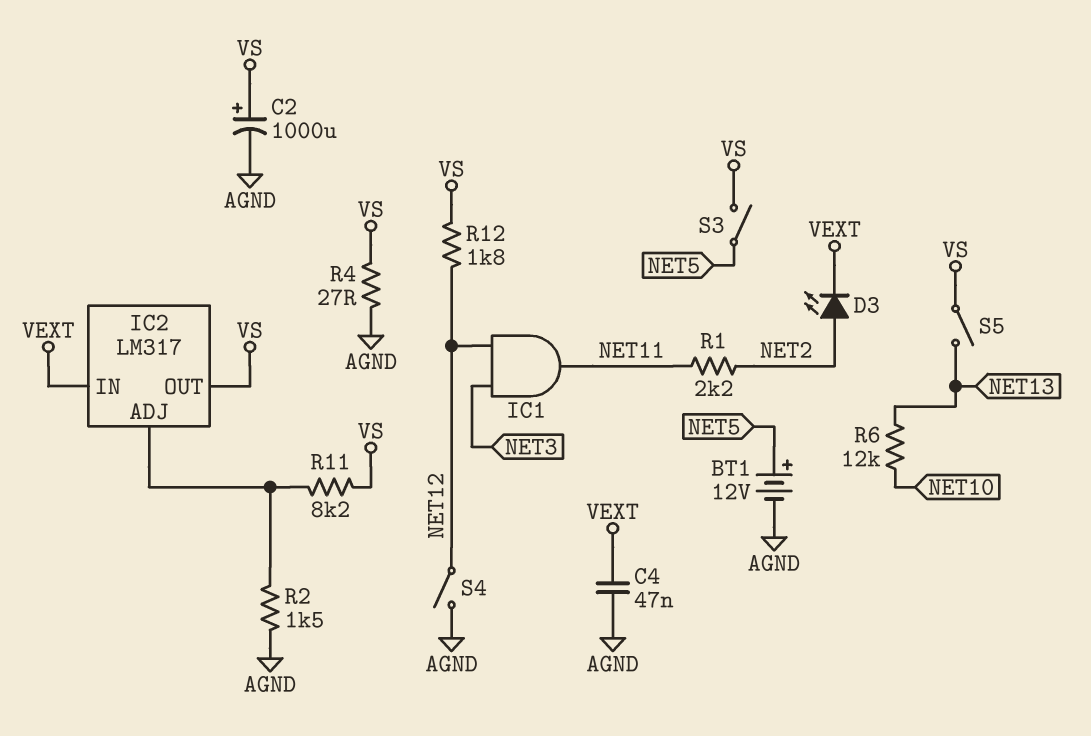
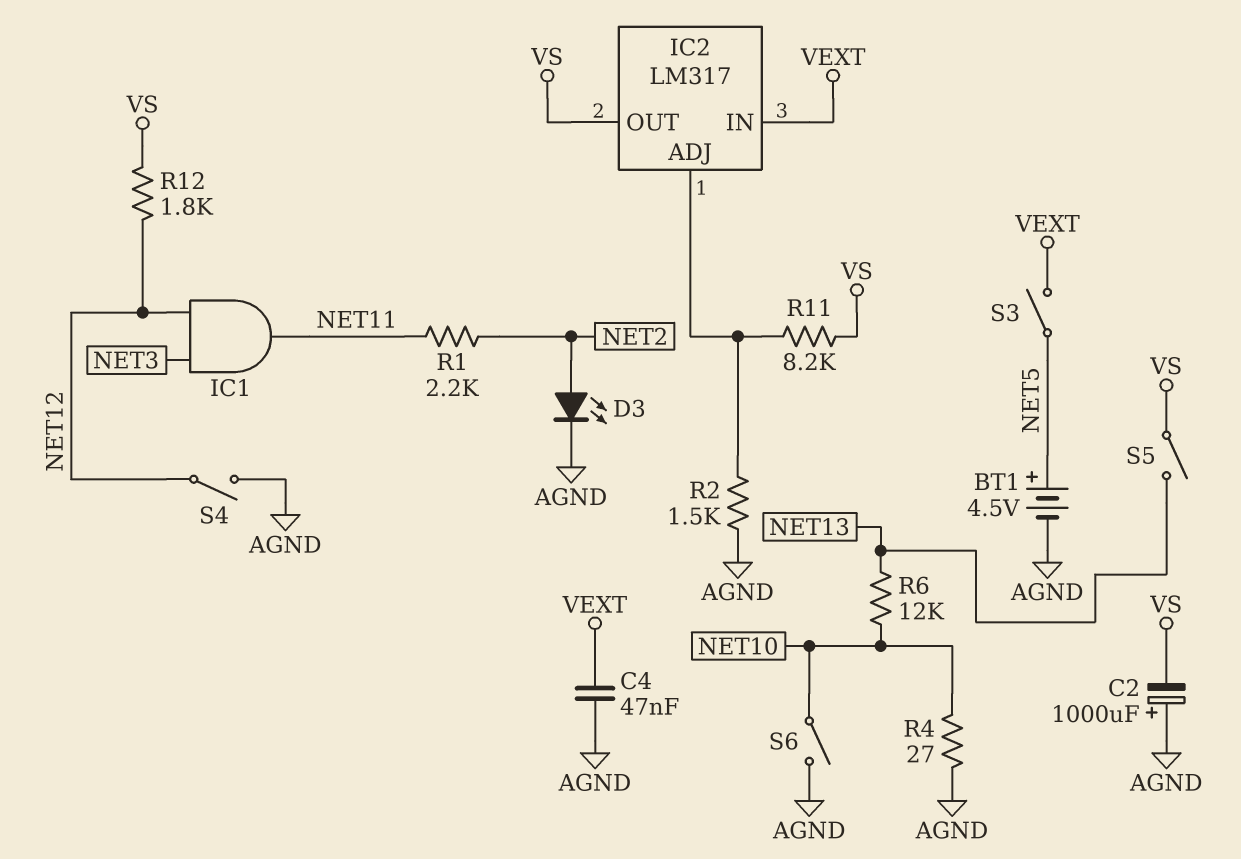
BT1: 12V (plus NET5, minus AGND) -> 4.5V (plus NET5, minus AGND)
C2: 1000uF (plus VS, minus AGND) -> 1000uF (plus AGND, minus VS)
D3: LED (A NET2, K VEXT) -> LED (A NET2, K AGND)
R4: 27 (AGND, VS) -> 27 (AGND, NET10)
S3: switch (NET5, VS) -> switch (NET5, VEXT)
S6: none -> switch (AGND, NET10)

